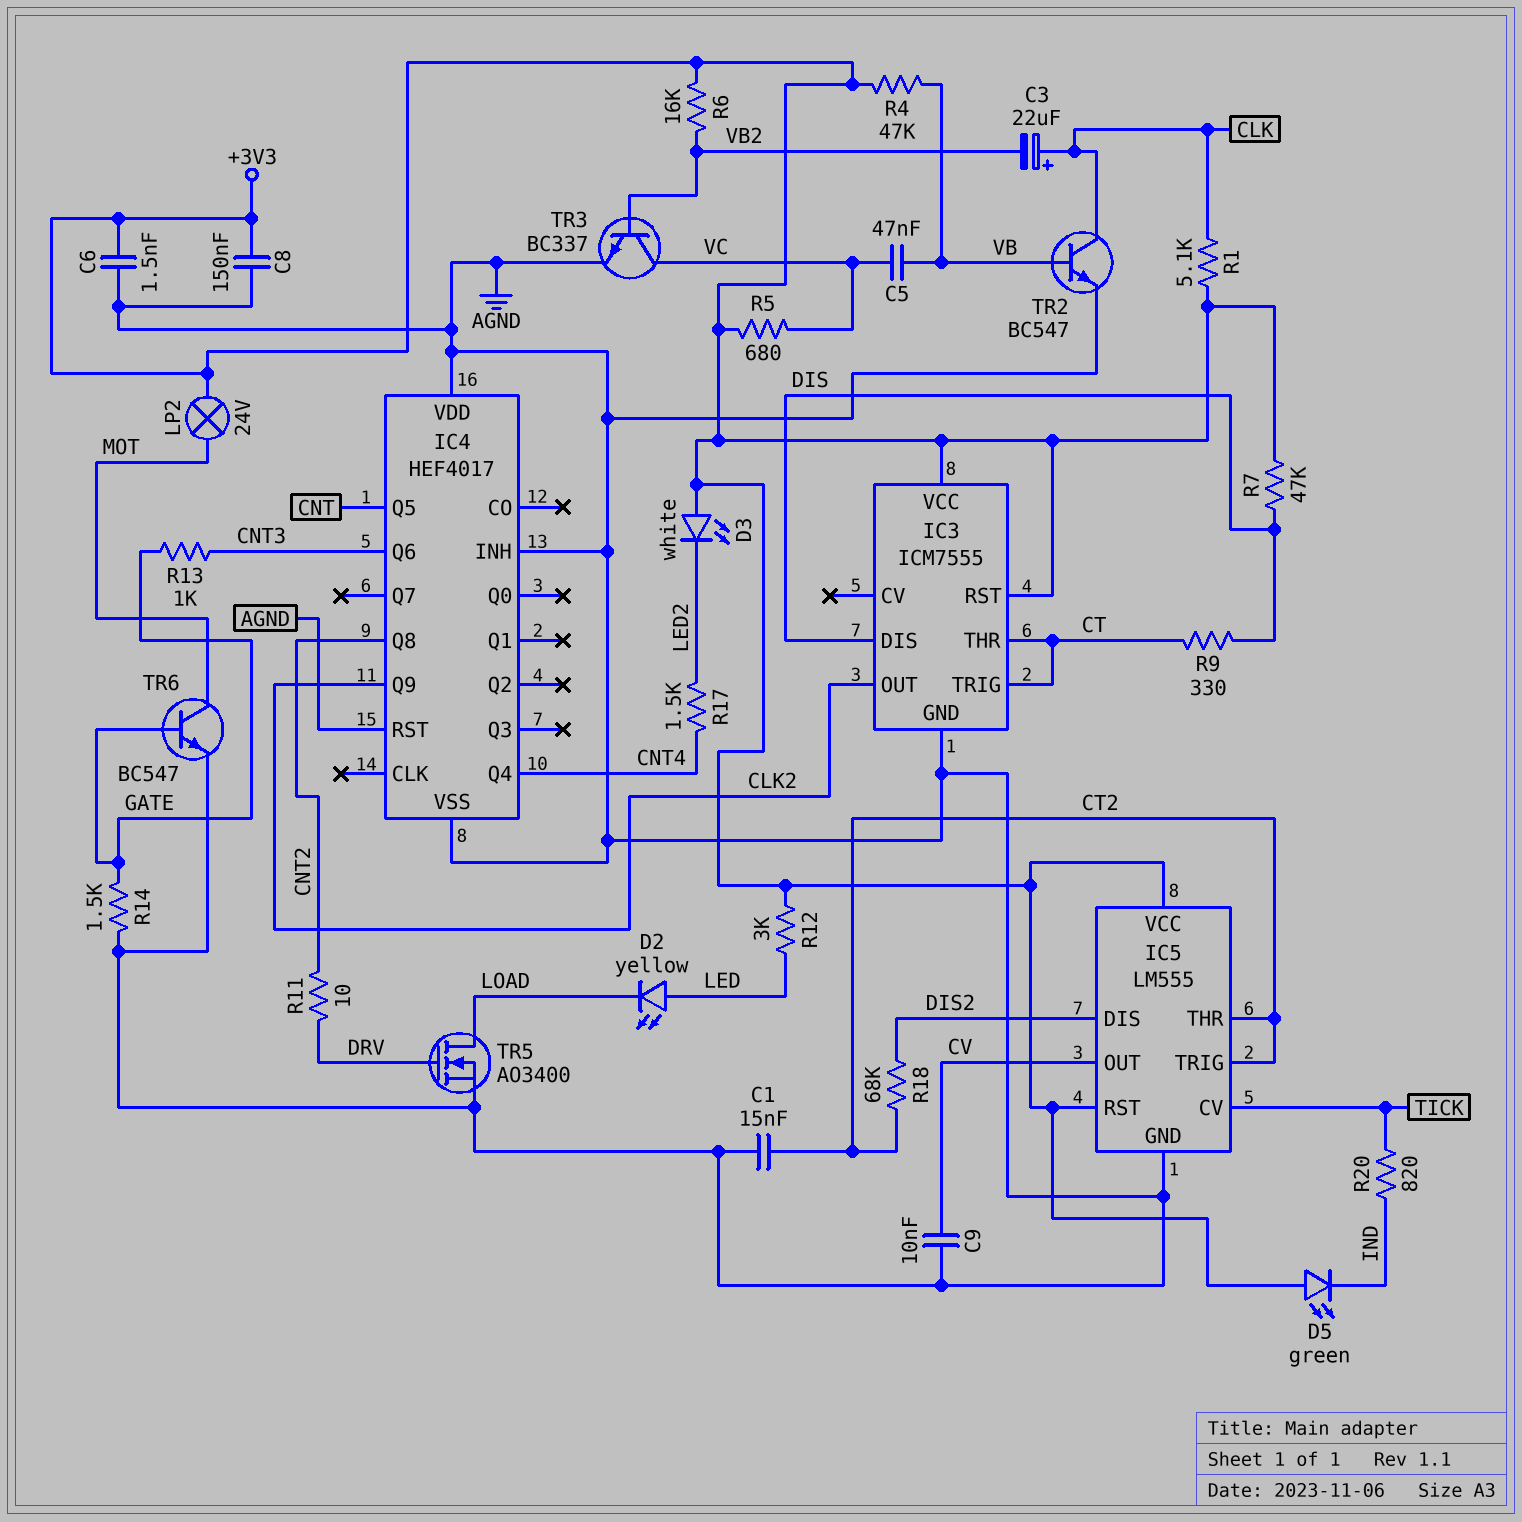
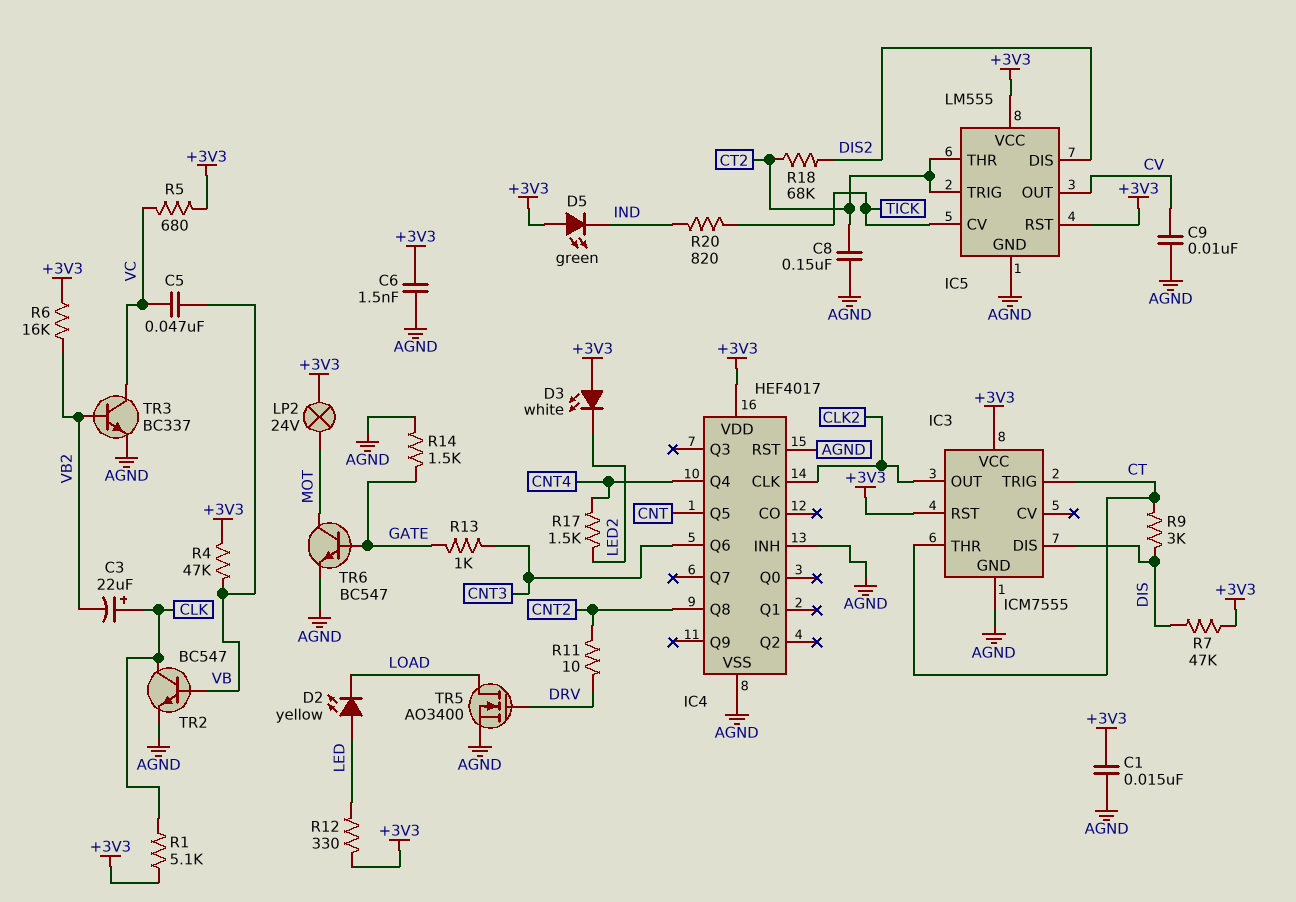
C1: 15nF (AGND, CT2) -> 15nF (+3V3, AGND)
C8: 150nF (+3V3, AGND) -> 150nF (AGND, CT2)
IC4 pin CLK: none -> CLK2
IC4 pin Q9: CLK2 -> none
IC4 pin VDD: AGND -> +3V3
R9: 330 (CT, DIS) -> 3k (CT, DIS)
R12: 3k (+3V3, LED) -> 330 (+3V3, LED)

